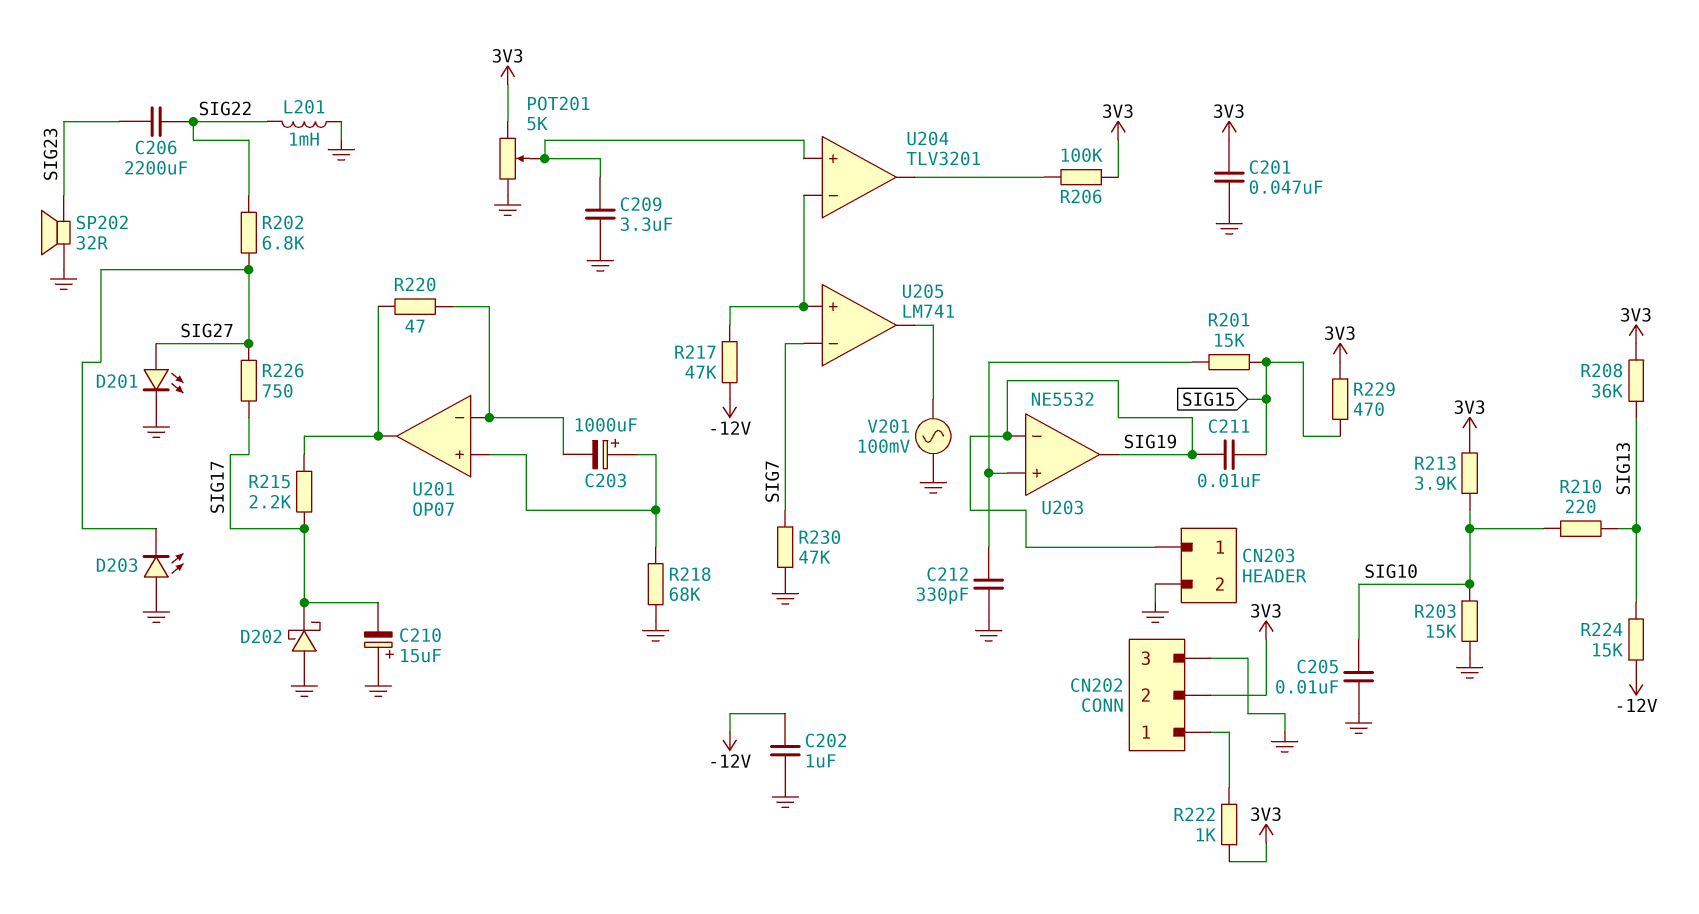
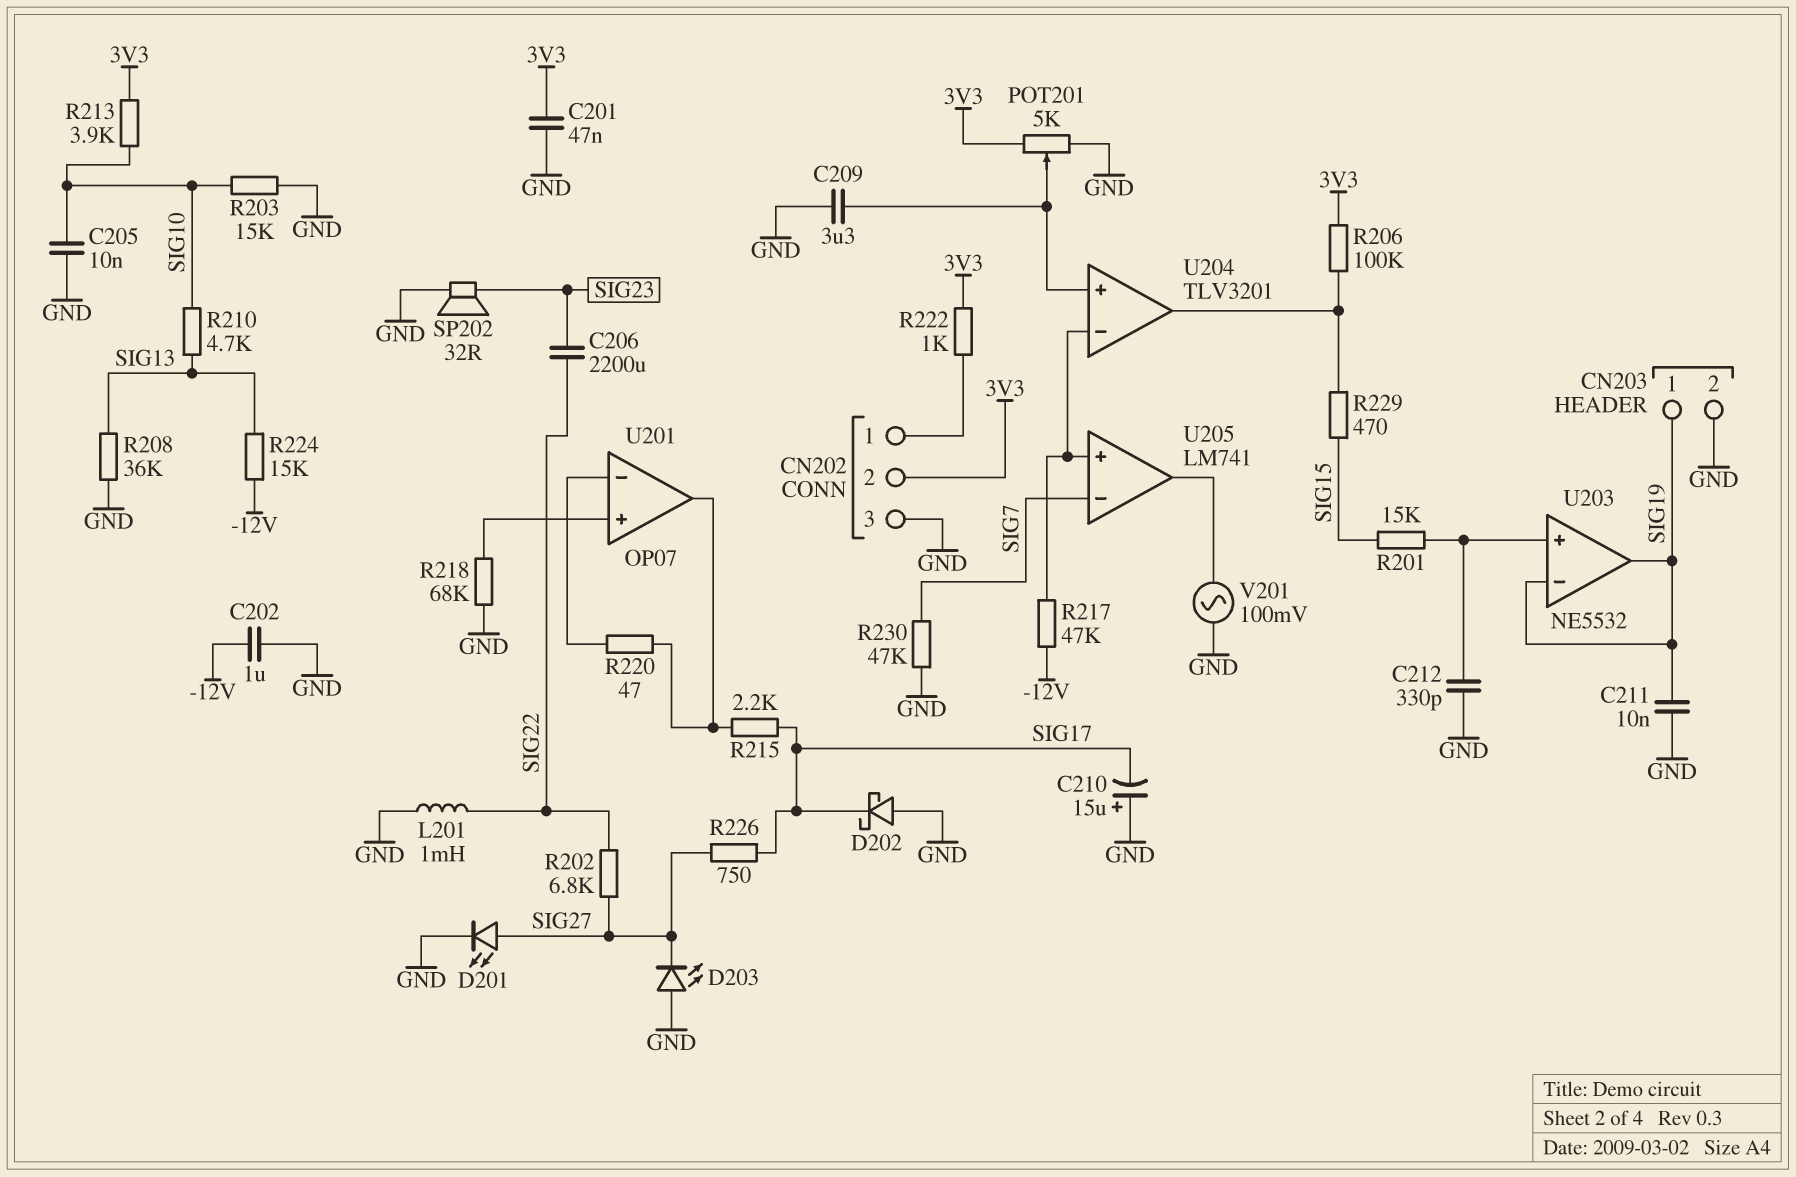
C203: 1000uF (plus U201/in+, minus U201/in-) -> none
C211: 10nF (SIG15, SIG19) -> 10nF (GND, SIG19)
R208: 36k (3V3, SIG13) -> 36k (GND, SIG13)
R210: 220 (SIG10, SIG13) -> 4.7k (SIG10, SIG13)
R229: 470 (3V3, SIG15) -> 470 (SIG15, U204/out)

